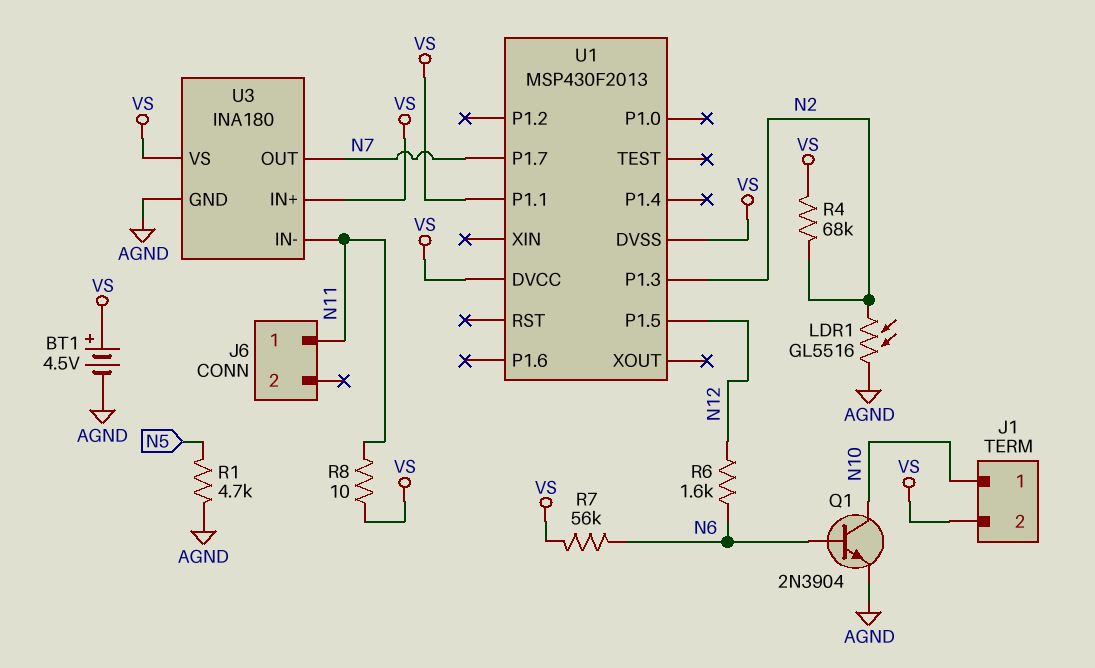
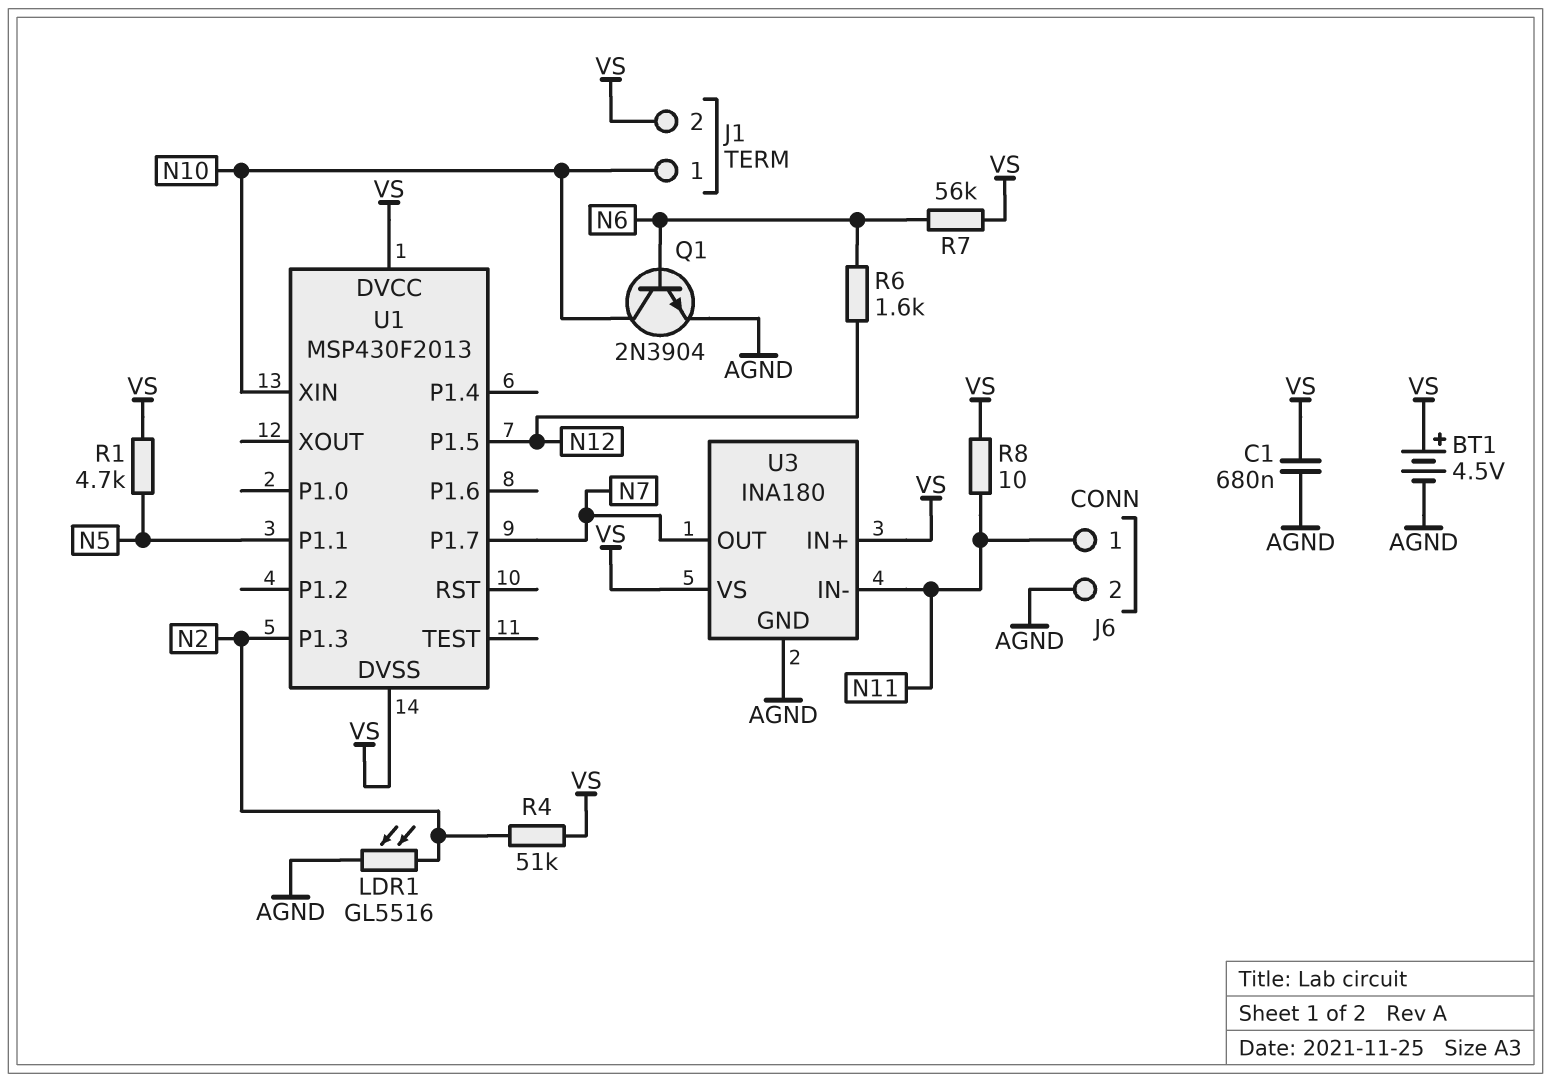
C1: none -> 680nF (AGND, VS)
J6 pin 2: none -> AGND
R1: 4.7k (AGND, N5) -> 4.7k (N5, VS)
R4: 68k (N2, VS) -> 51k (N2, VS)
U1 pin P1.1: VS -> N5
U1 pin XIN: none -> N10

